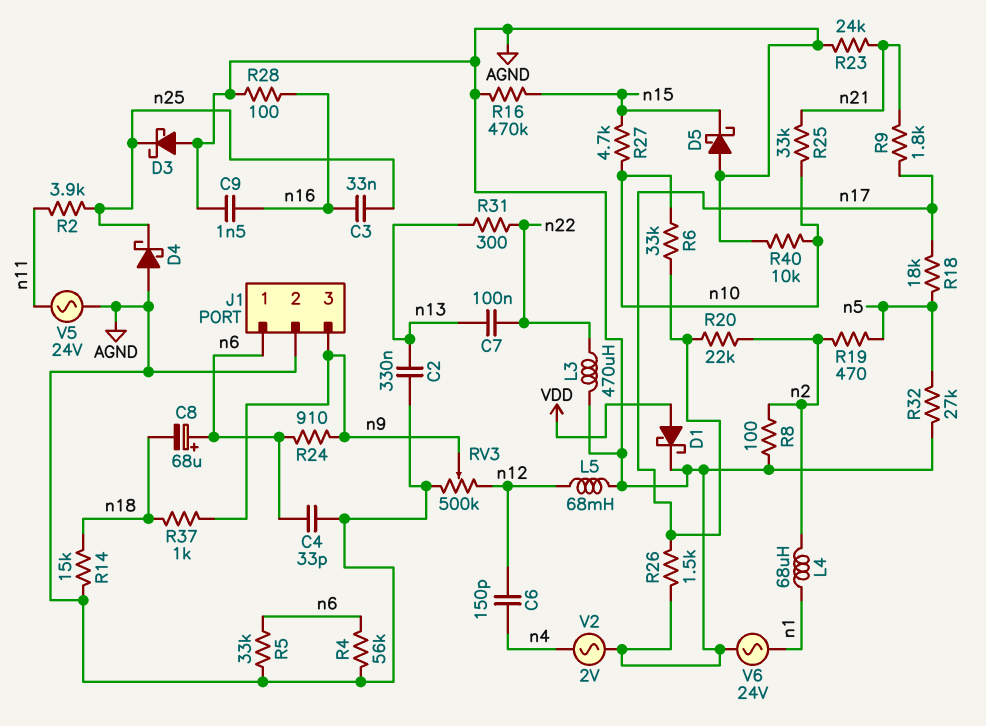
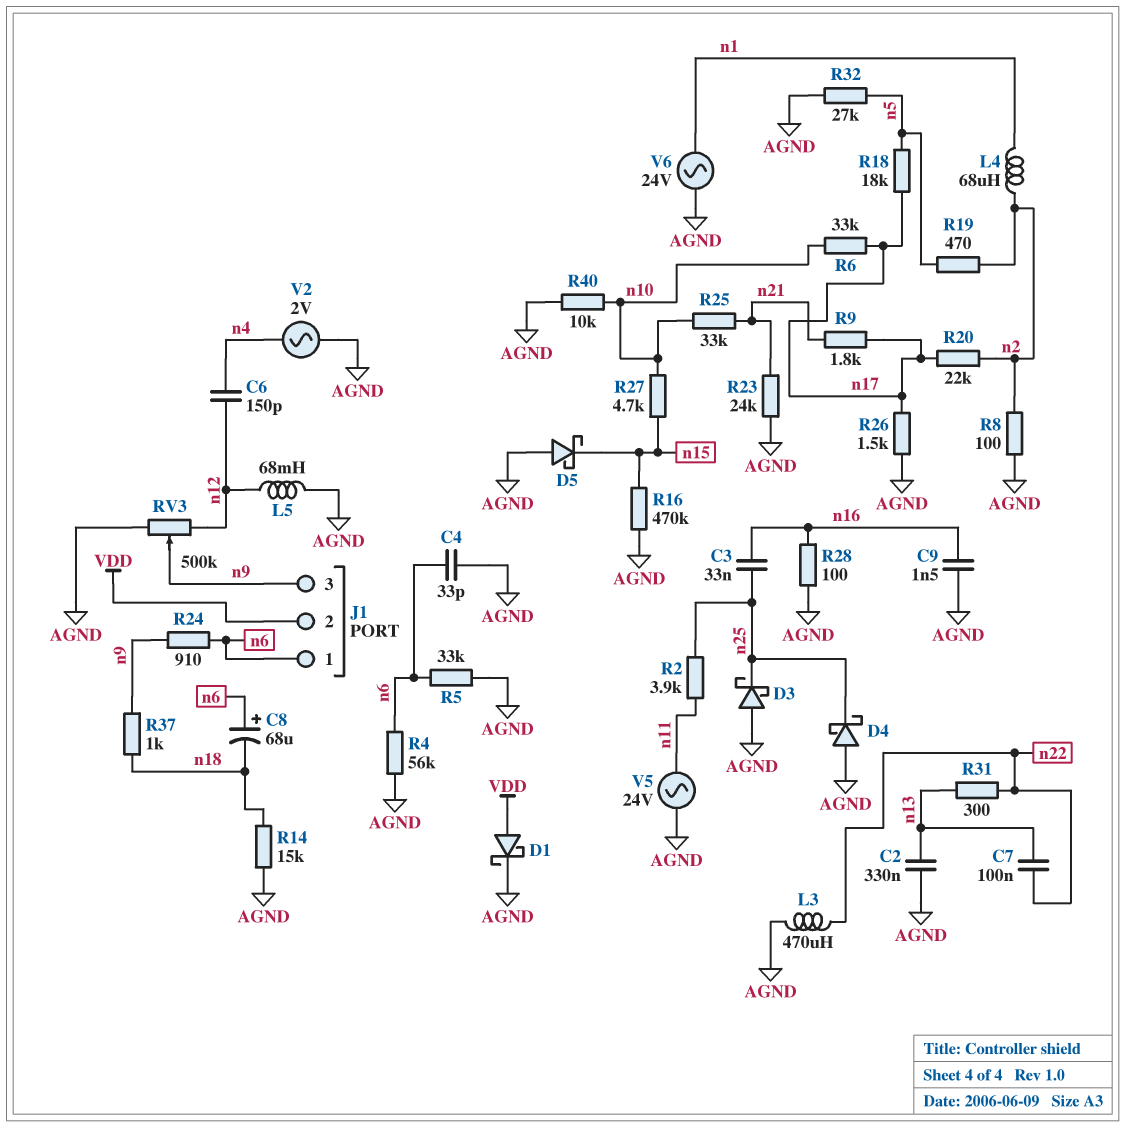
J1 pin 2: AGND -> VDD

